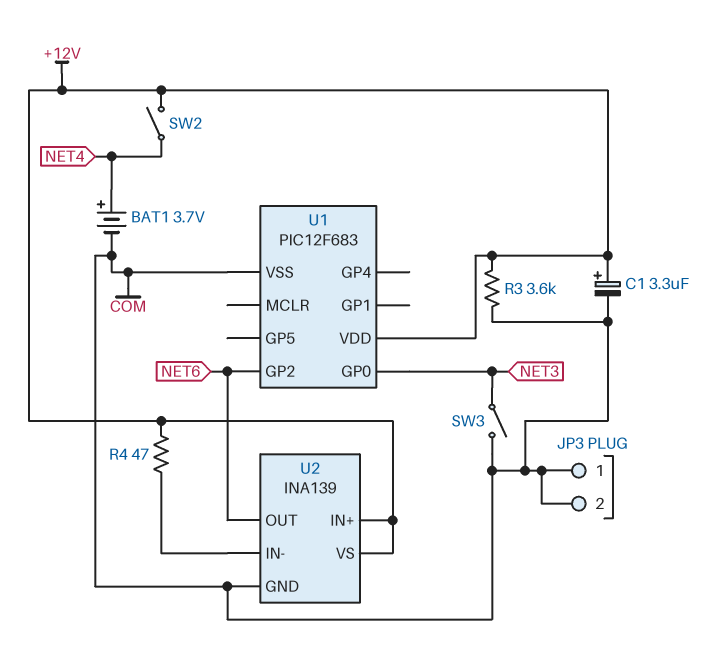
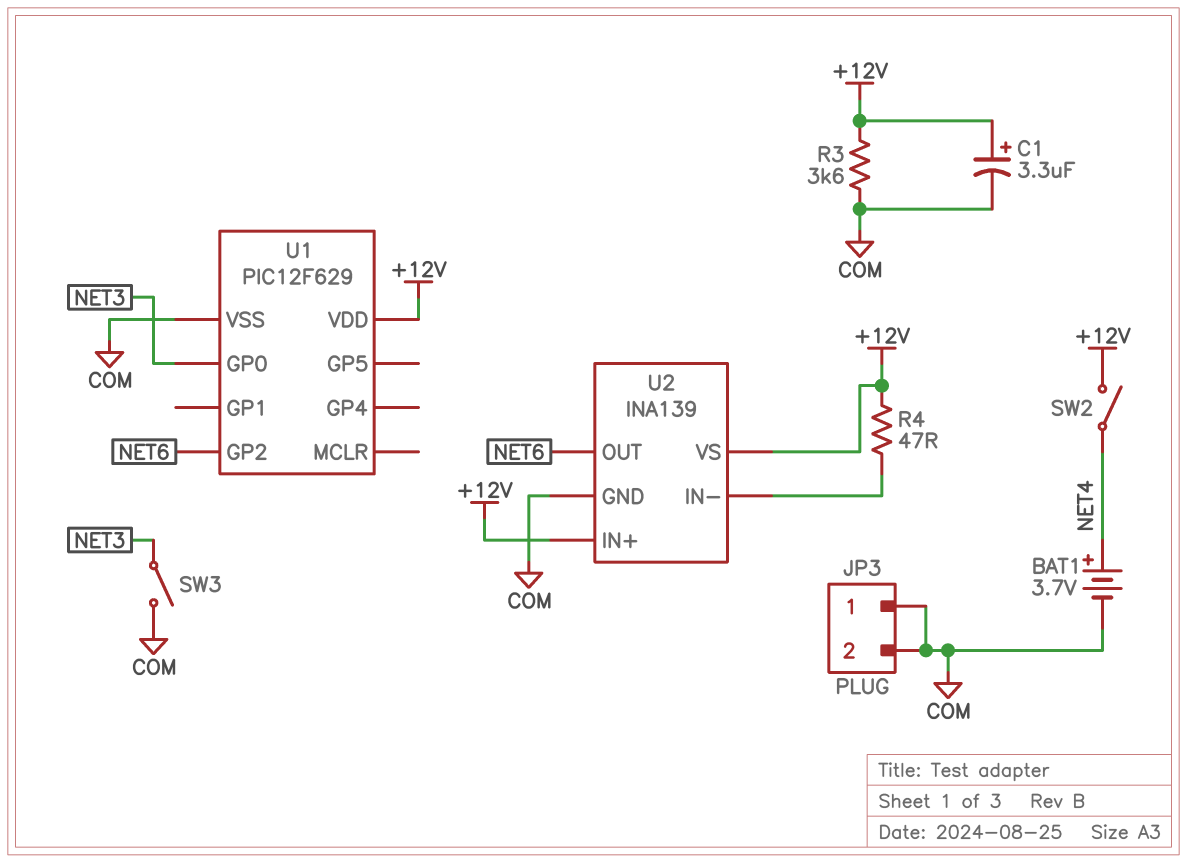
U1: PIC12F683 -> PIC12F629

